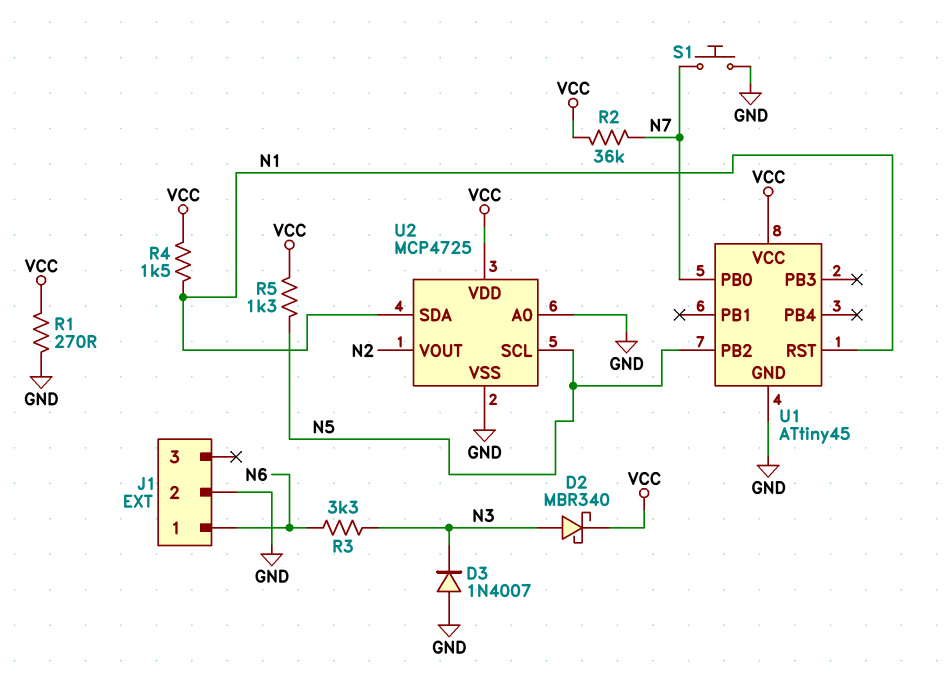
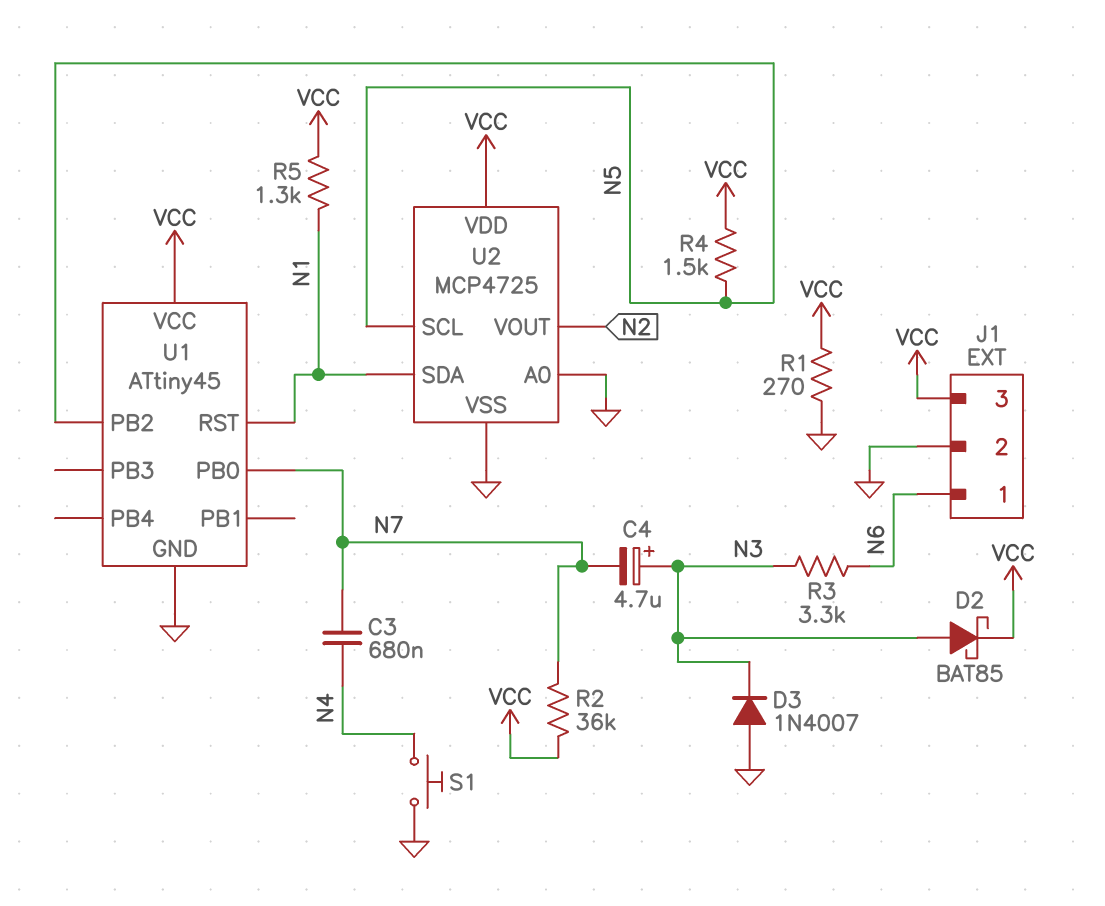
C3: none -> 680nF (N4, N7)
C4: none -> 4.7uF (plus N3, minus N7)
D2: schottky MBR340 (A N3, K VCC) -> schottky BAT85 (A N3, K VCC)
J1 pin 3: none -> VCC
R4: 1.5k (N1, VCC) -> 1.5k (N5, VCC)
R5: 1.3k (N5, VCC) -> 1.3k (N1, VCC)
S1: button (GND, N7) -> button (GND, N4)

